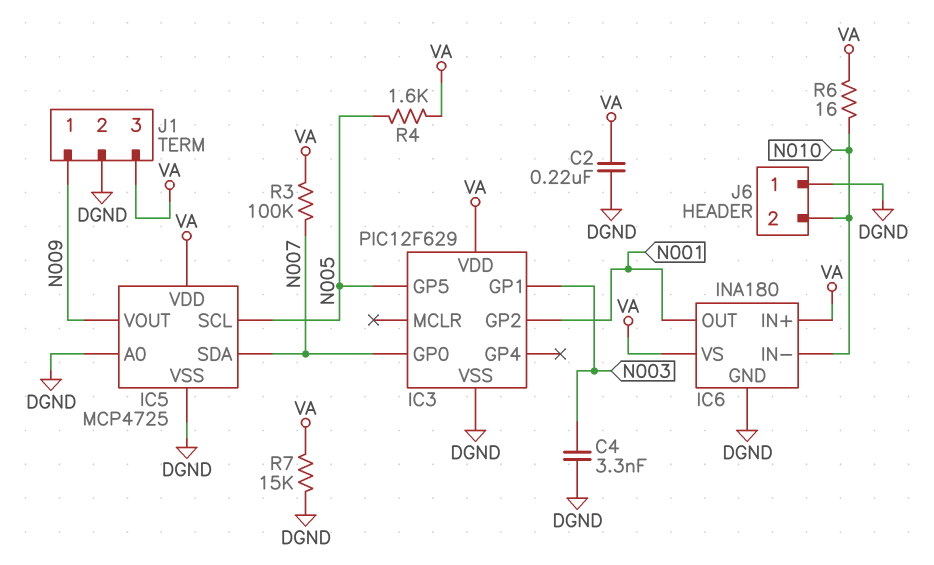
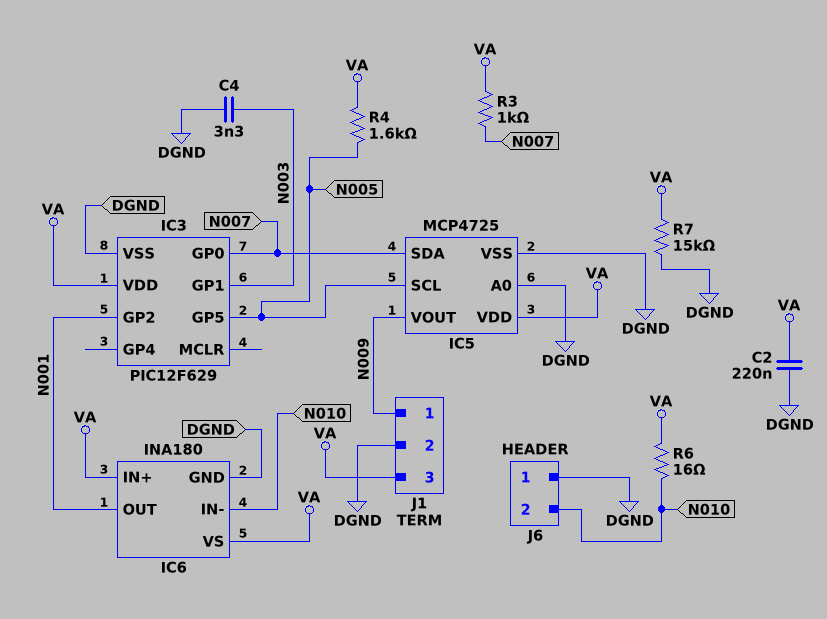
R3: 100k (N007, VA) -> 1k (N007, VA)

